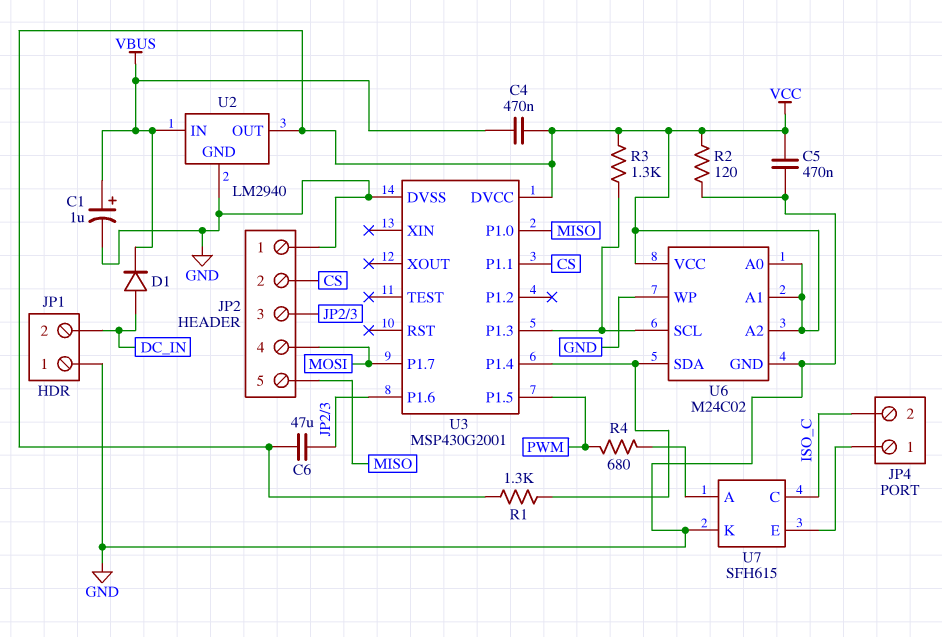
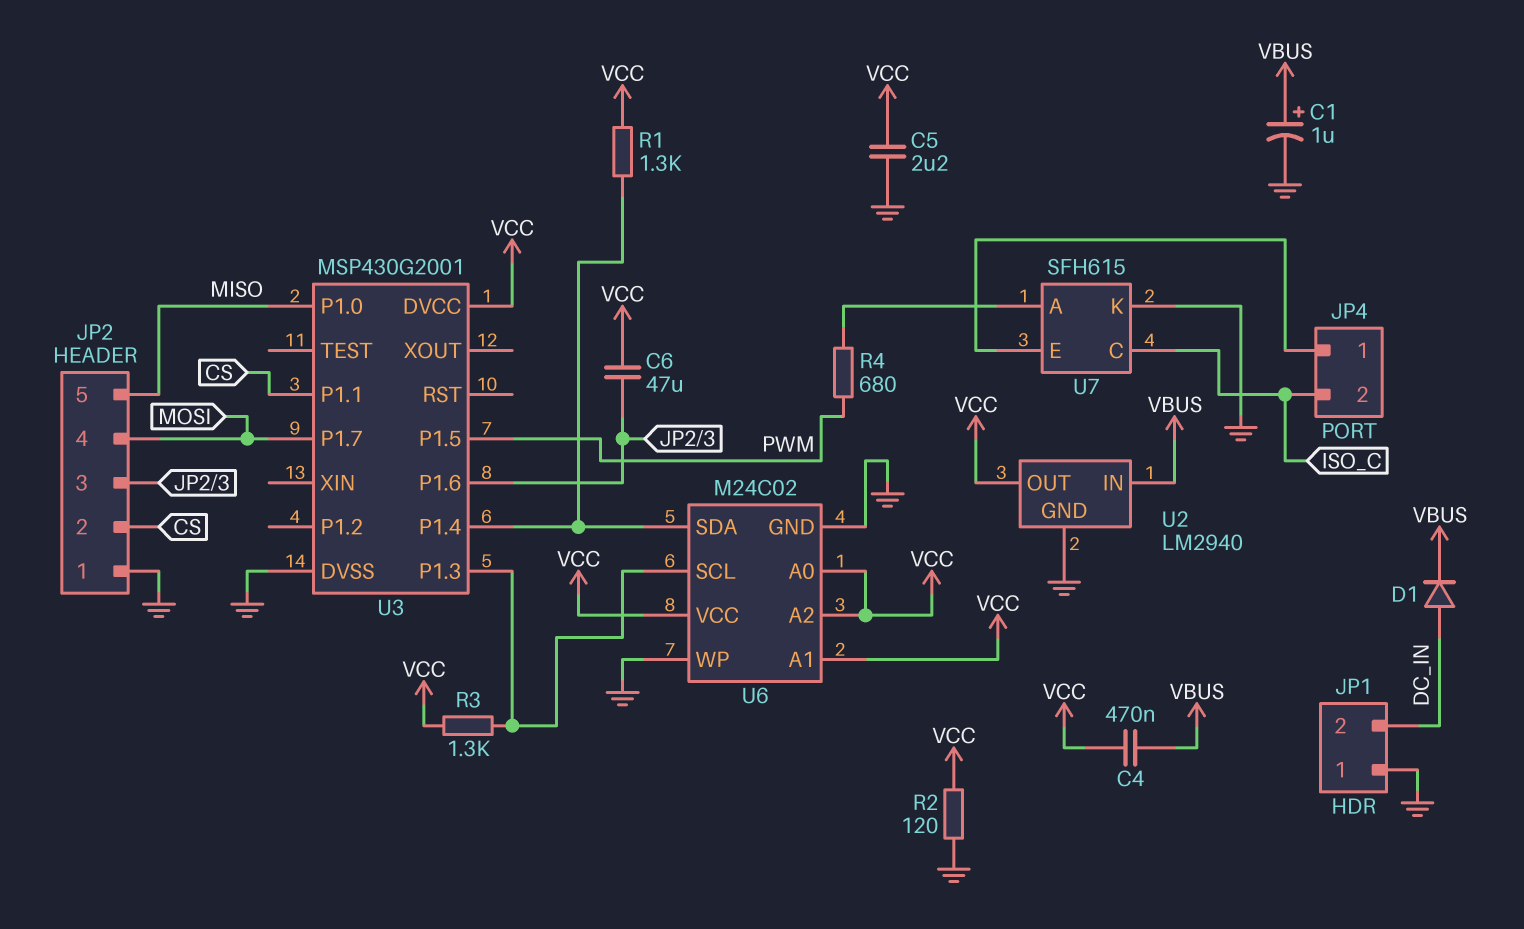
C5: 470nF (GND, VCC) -> 2.2uF (GND, VCC)

